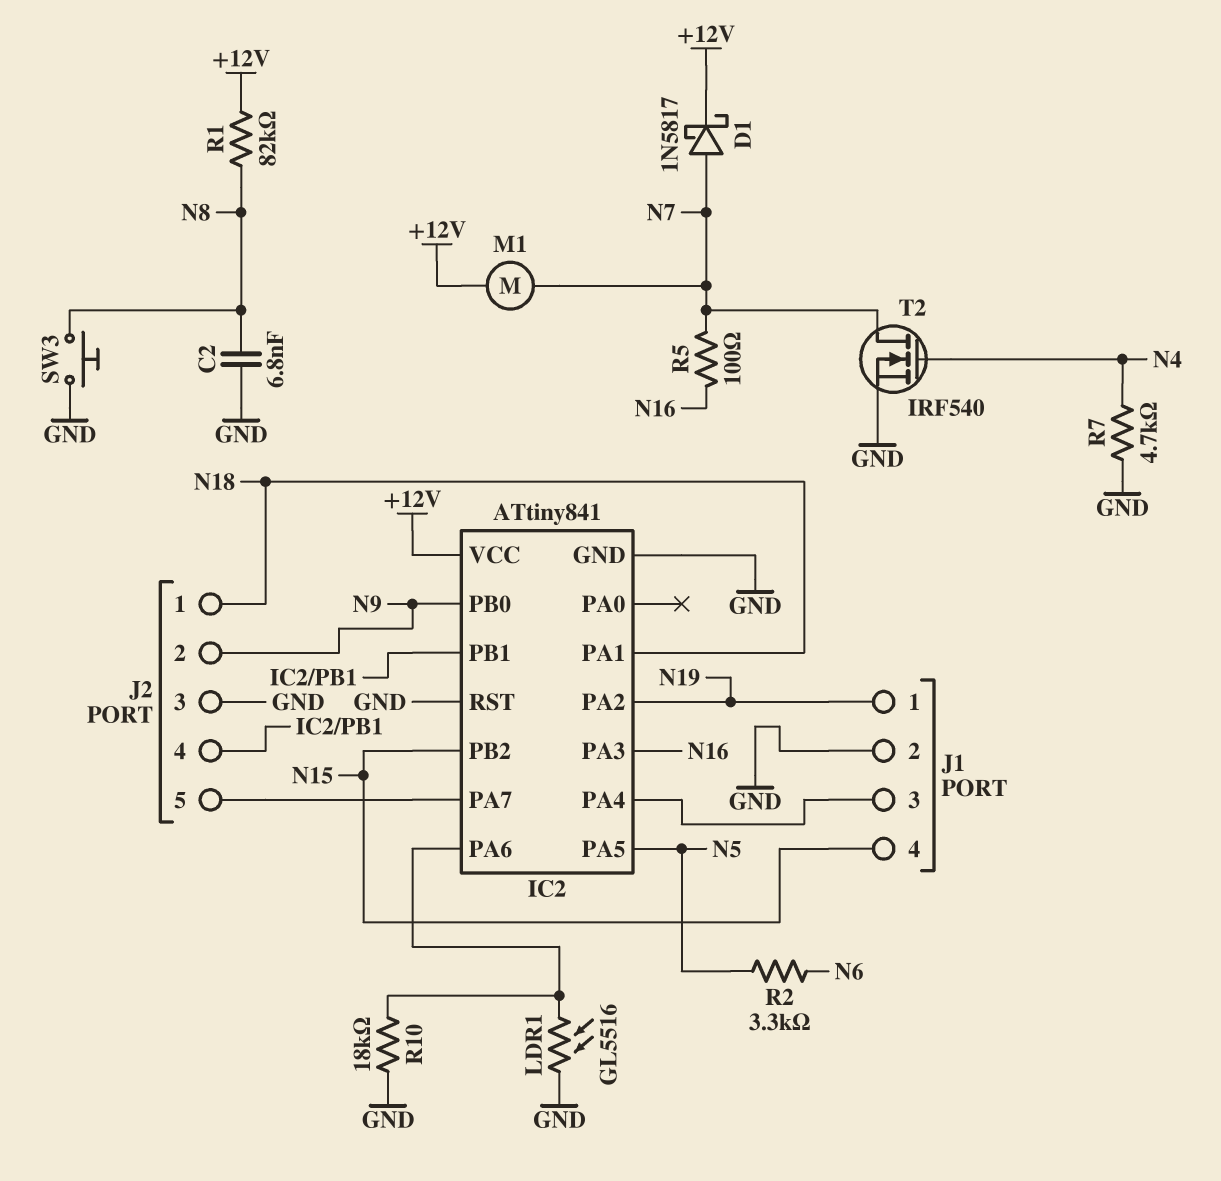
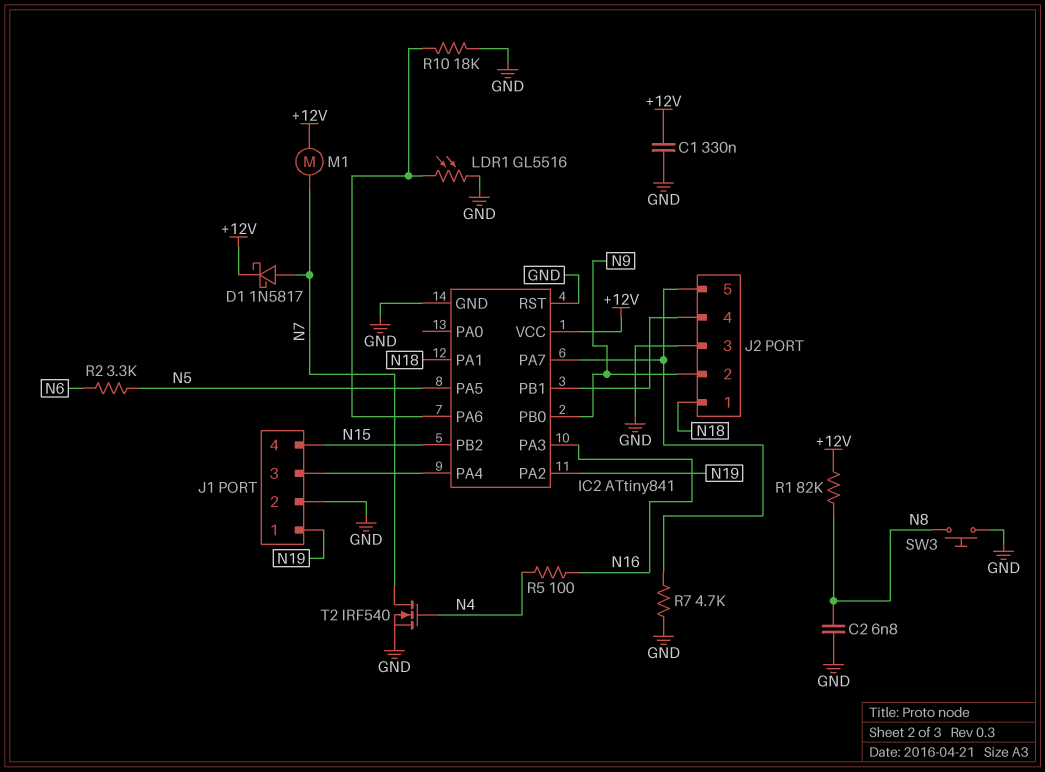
C1: none -> 330nF (+12V, GND)
R5: 100 (N7, N16) -> 100 (N4, N16)
R7: 4.7k (GND, N4) -> 4.7k (GND, IC2/PA7)

